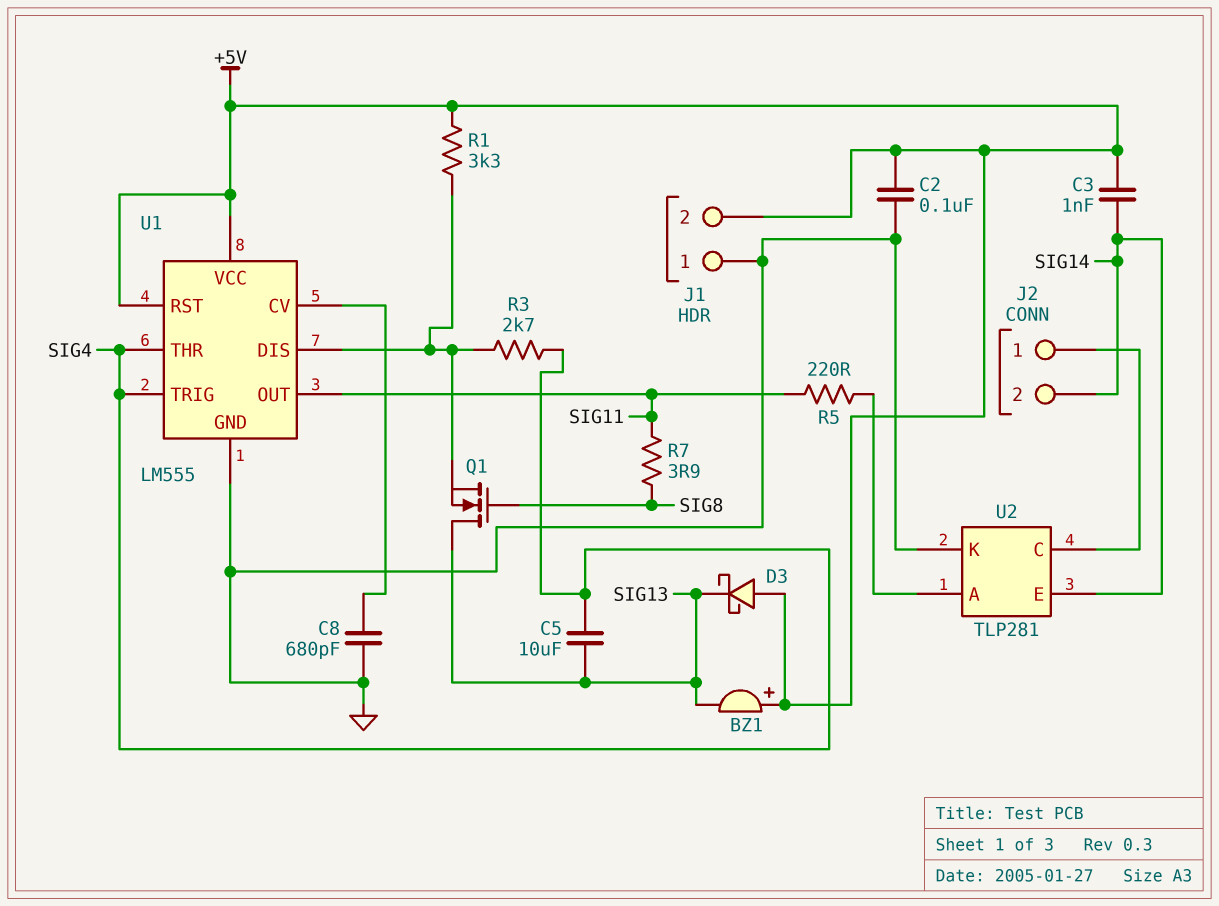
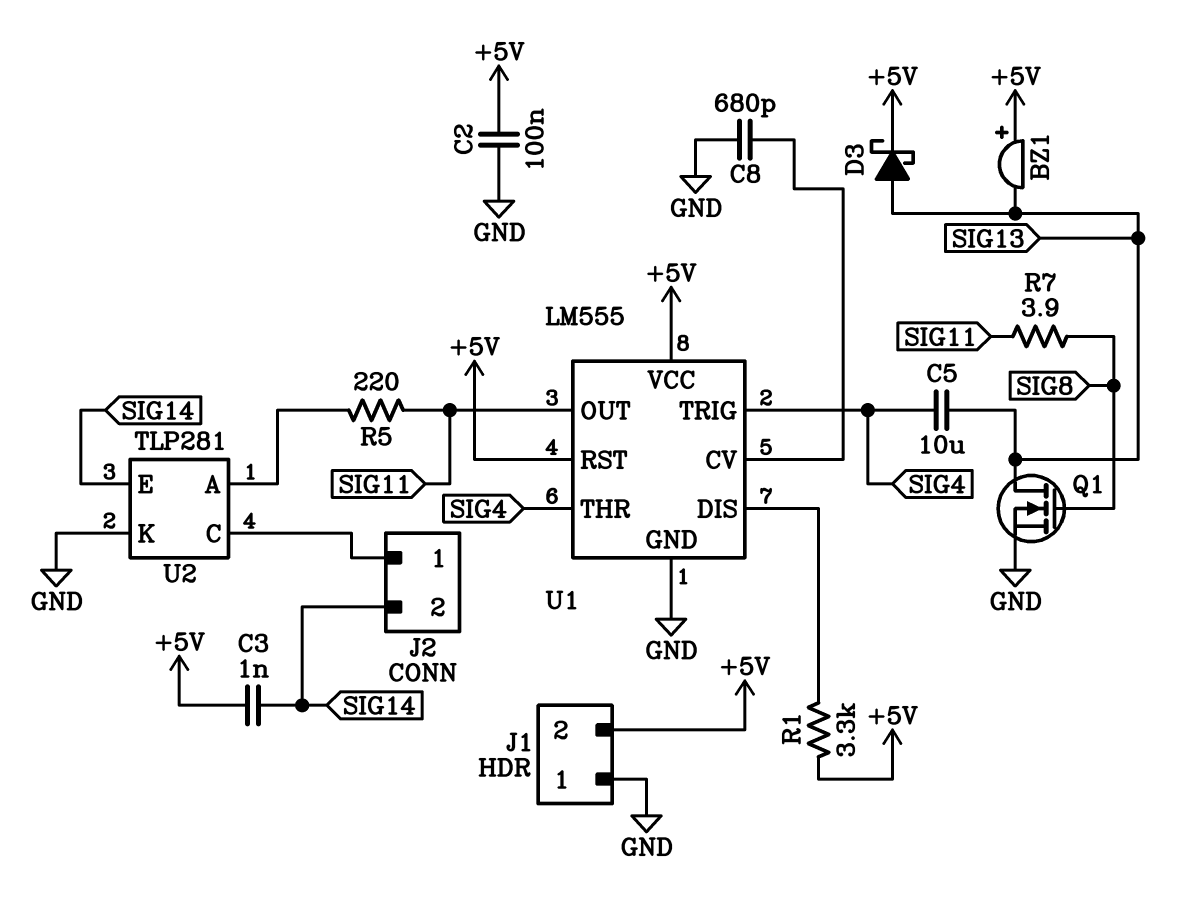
D3: schottky (A +5V, K SIG13) -> schottky (A SIG13, K +5V)
Q1: NMOS (G SIG8, D SIG13, S U1/DIS) -> NMOS (G SIG8, D SIG13, S GND)
R3: 2.7k (SIG4, U1/DIS) -> none

